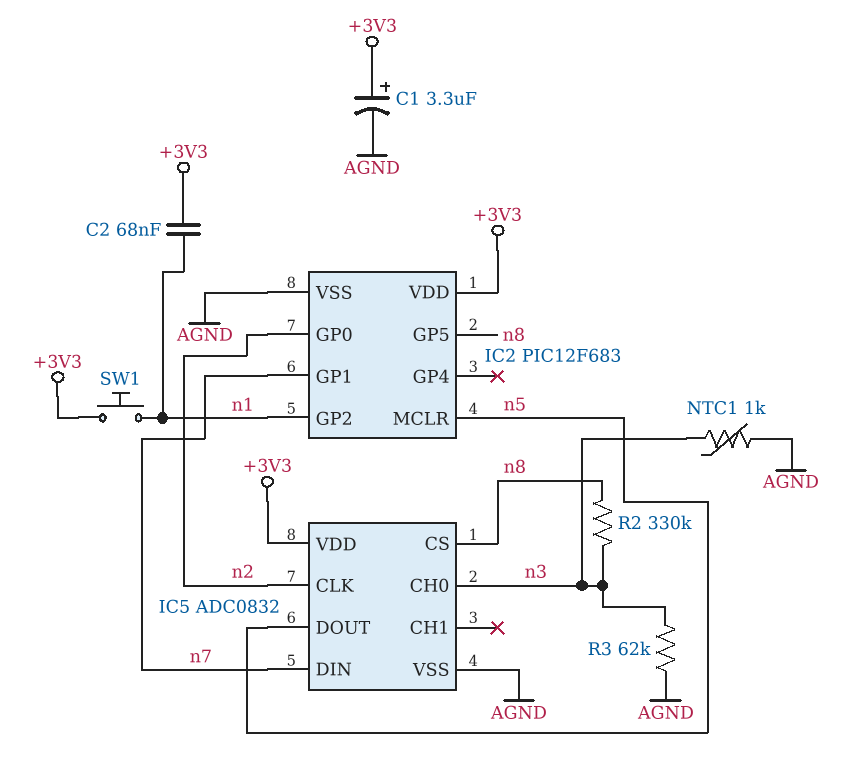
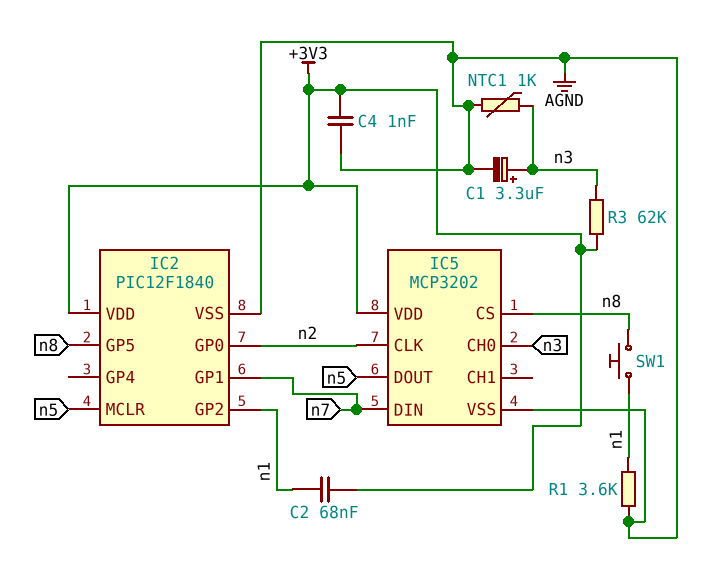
C1: 3.3uF (plus +3V3, minus AGND) -> 3.3uF (plus n3, minus AGND)
C4: none -> 1nF (+3V3, AGND)
IC2: PIC12F683 -> PIC12F1840
IC5: ADC0832 -> MCP3202
R1: none -> 3.6k (AGND, n1)
R2: 330k (n3, n8) -> none
R3: 62k (AGND, n3) -> 62k (+3V3, n3)
SW1: button (+3V3, n1) -> button (n1, n8)

